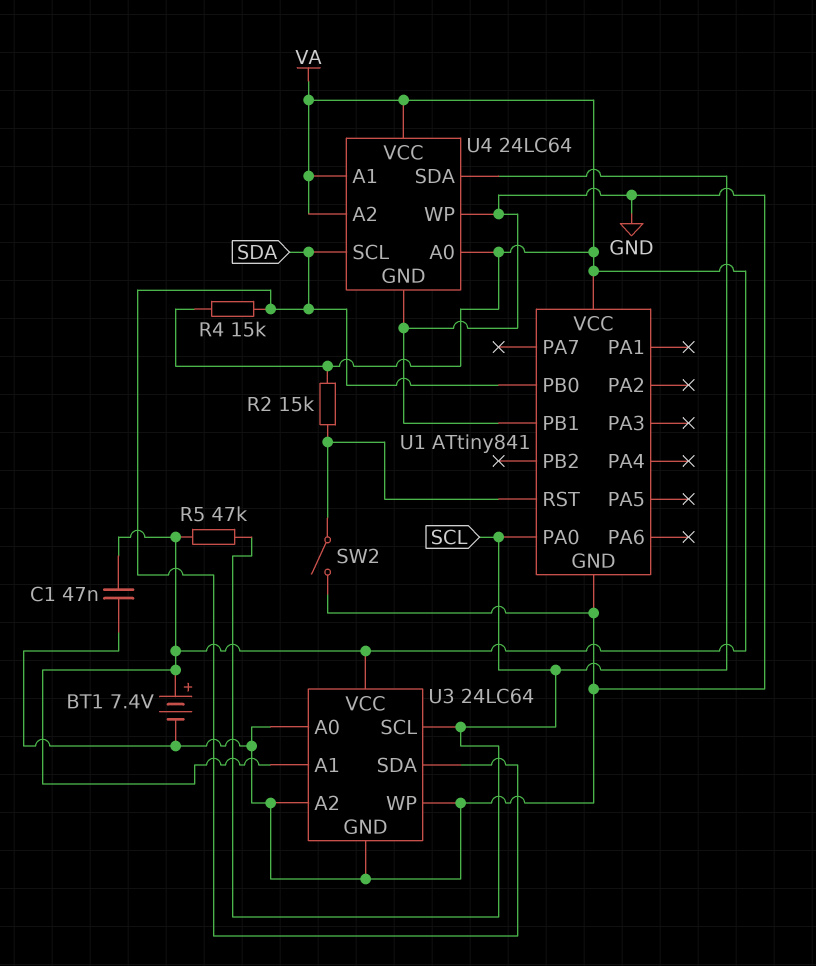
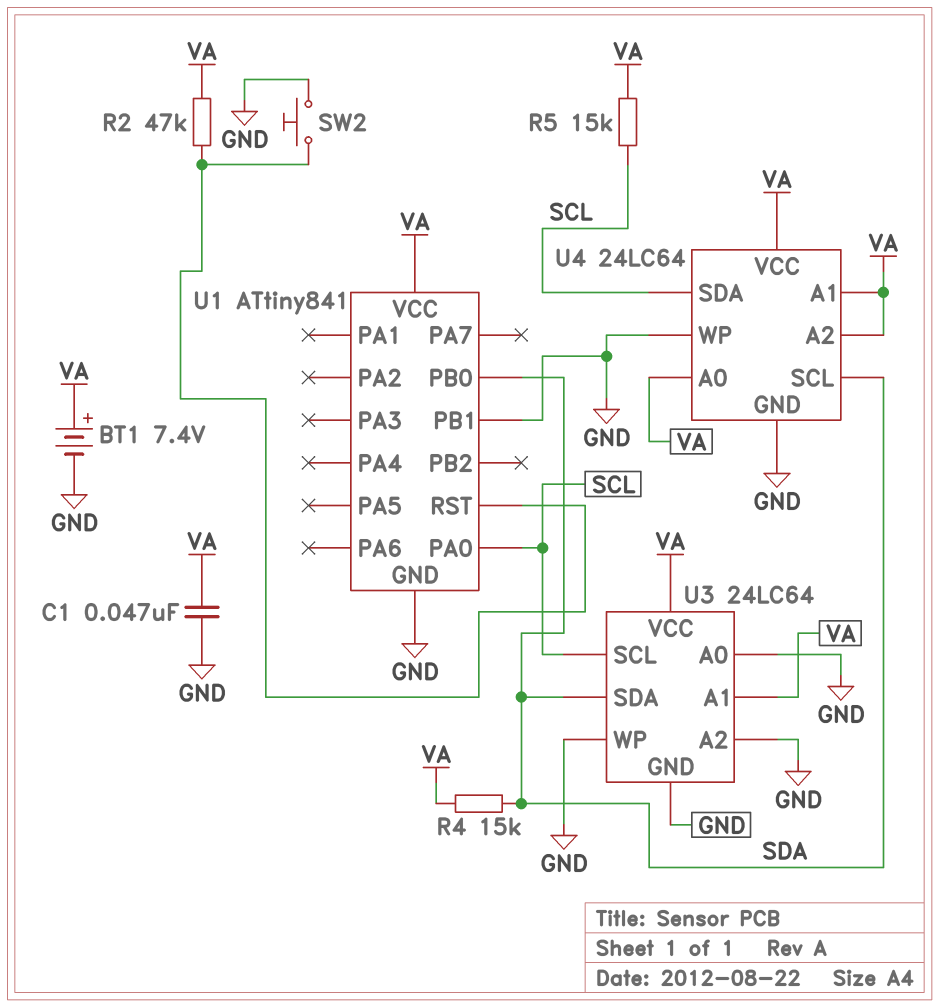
R2: 15k (U1/RST, VA) -> 47k (U1/RST, VA)
R5: 47k (SCL, VA) -> 15k (SCL, VA)
SW2: switch (GND, U1/RST) -> button (GND, U1/RST)

